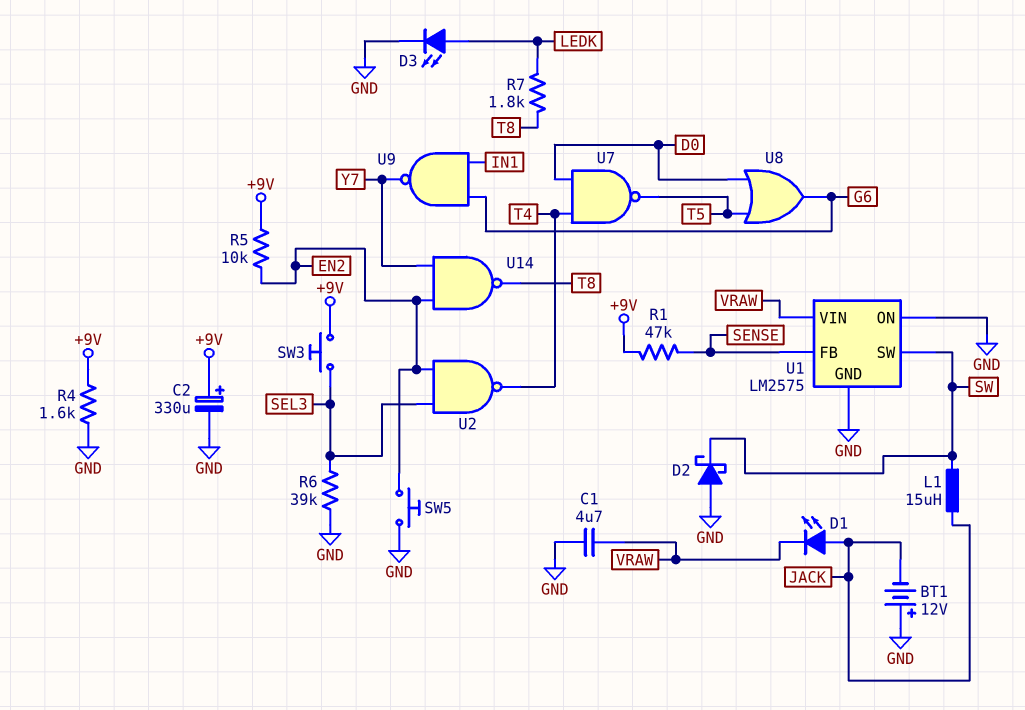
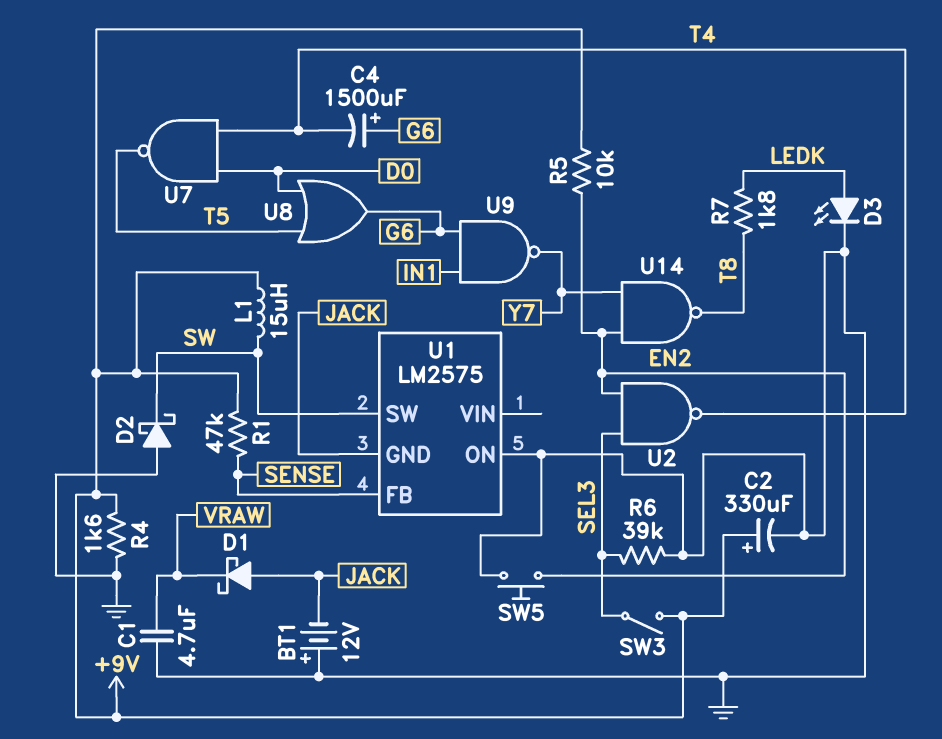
C4: none -> 1500uF (plus G6, minus T4)
D1: LED (A JACK, K VRAW) -> schottky (A JACK, K VRAW)
L1: 15uH (JACK, SW) -> 15uH (+9V, SW)
SW3: button (+9V, SEL3) -> switch (+9V, SEL3)
U1 pin GND: GND -> JACK
U1 pin VIN: VRAW -> none

